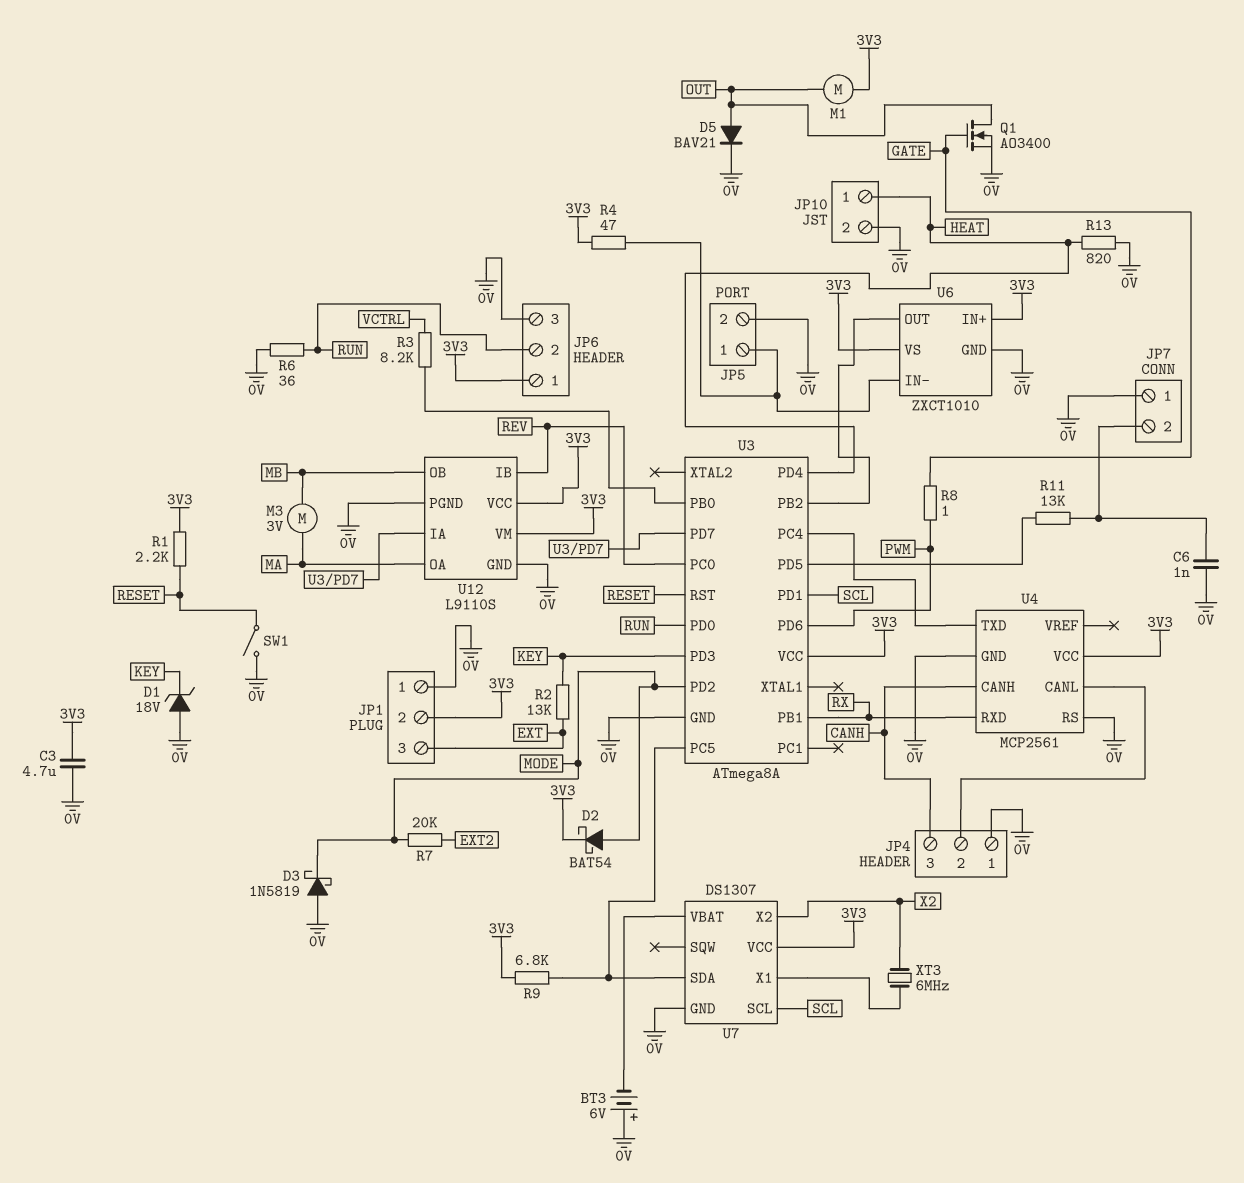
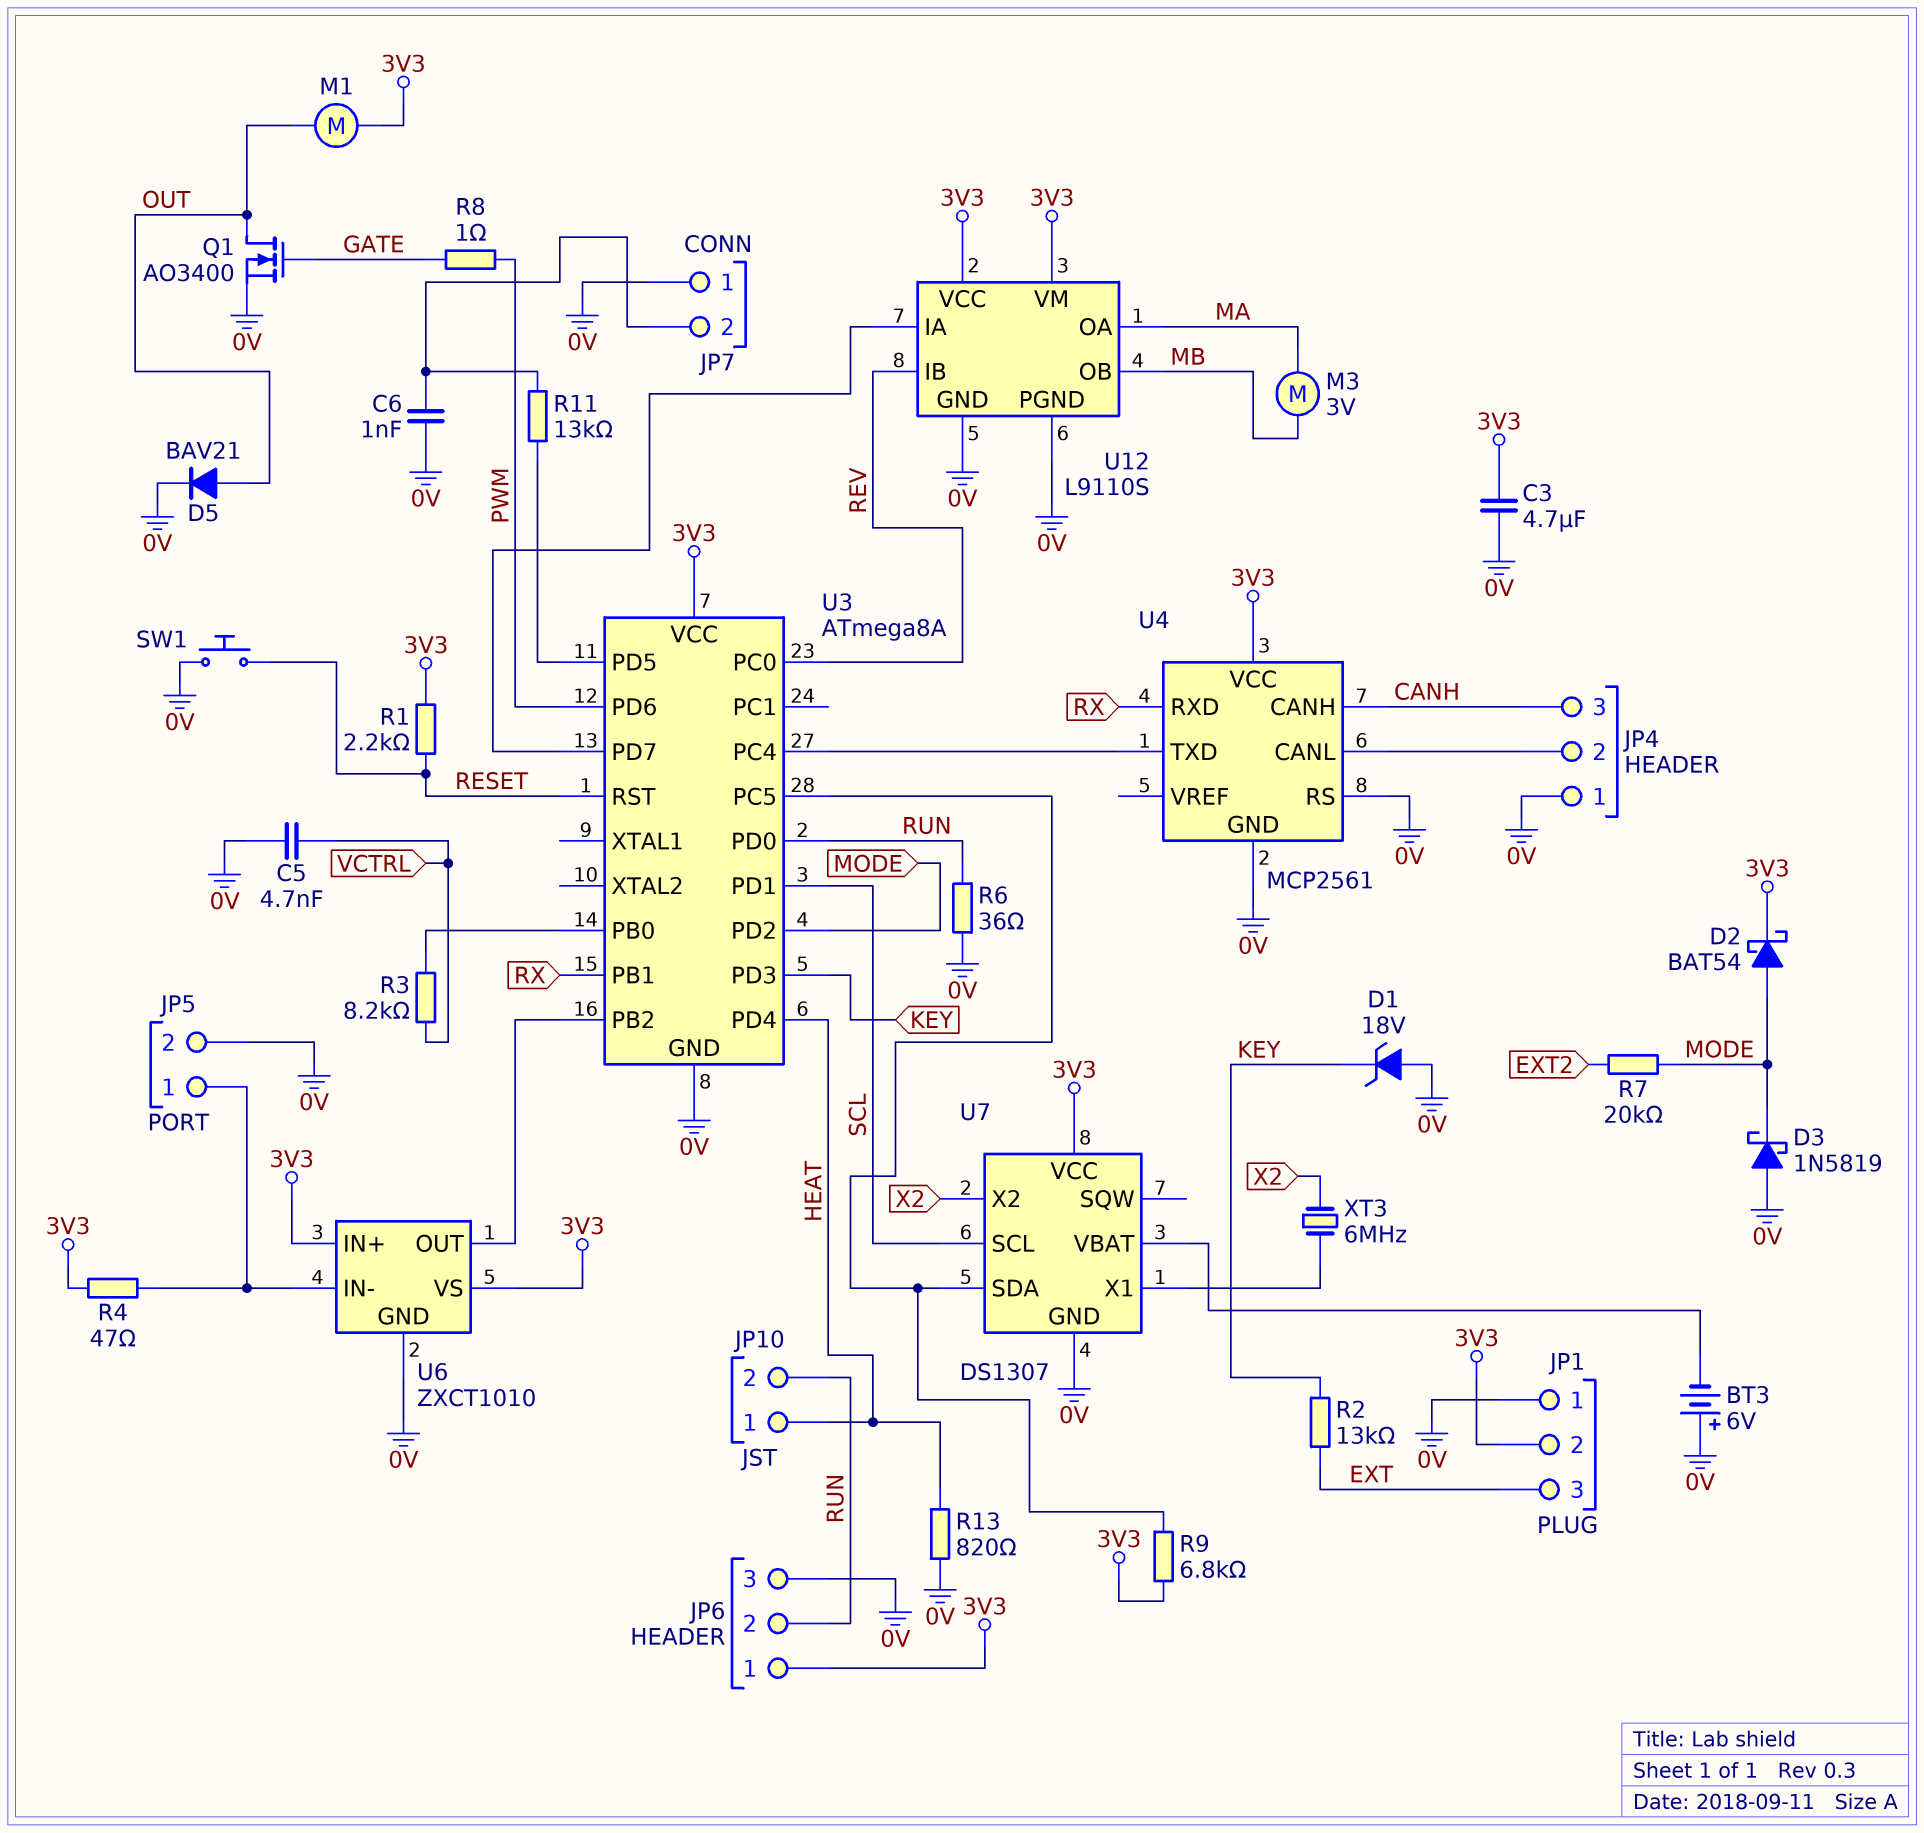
C5: none -> 4.7nF (0V, VCTRL)
JP10 pin 2: 0V -> RUN
SW1: switch (0V, RESET) -> button (0V, RESET)

